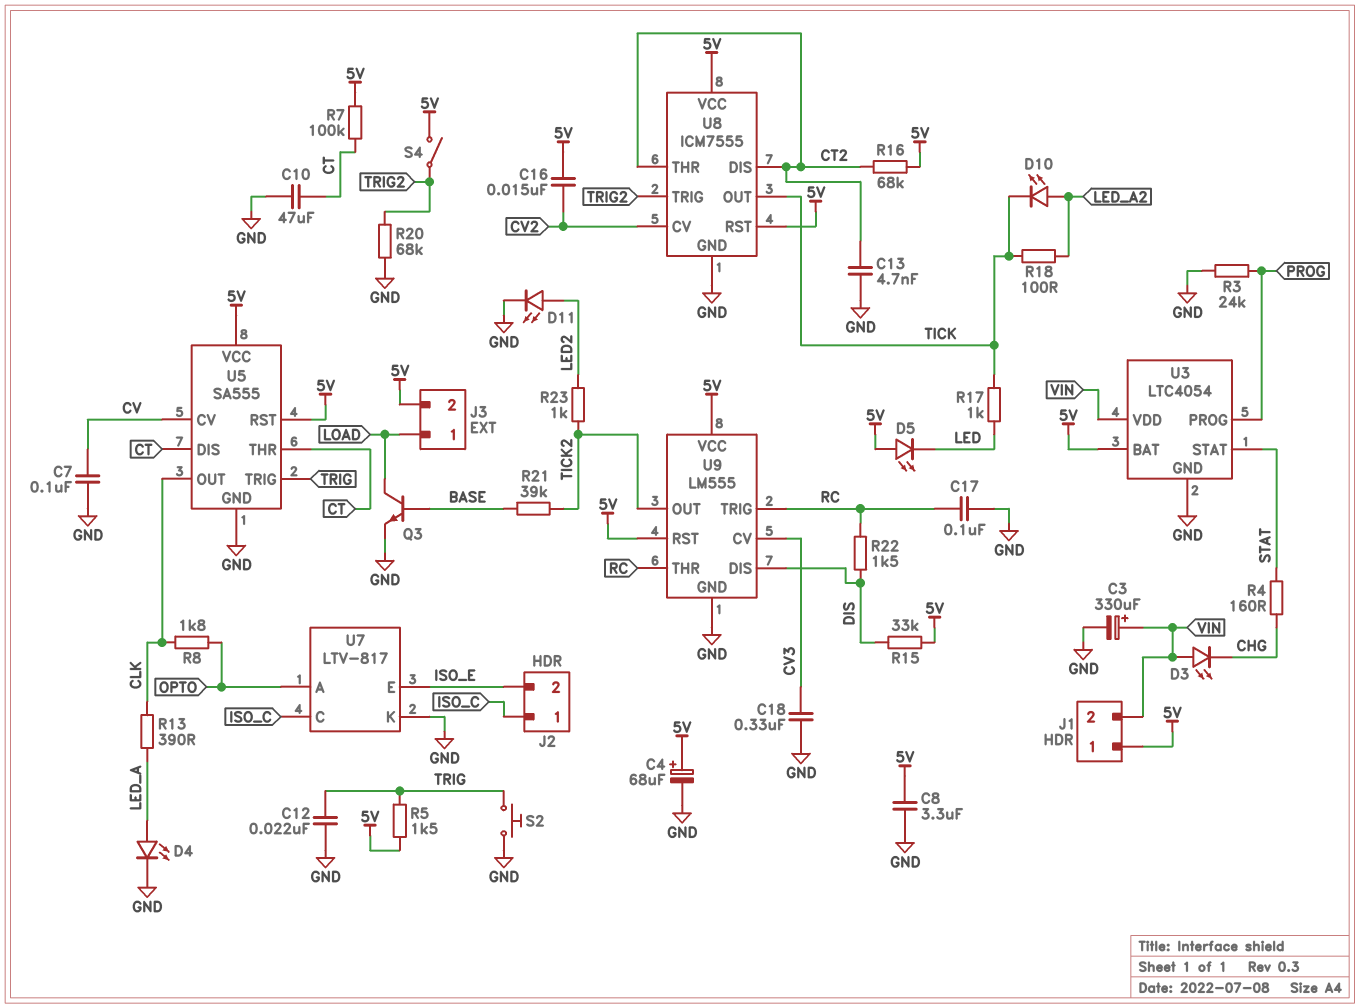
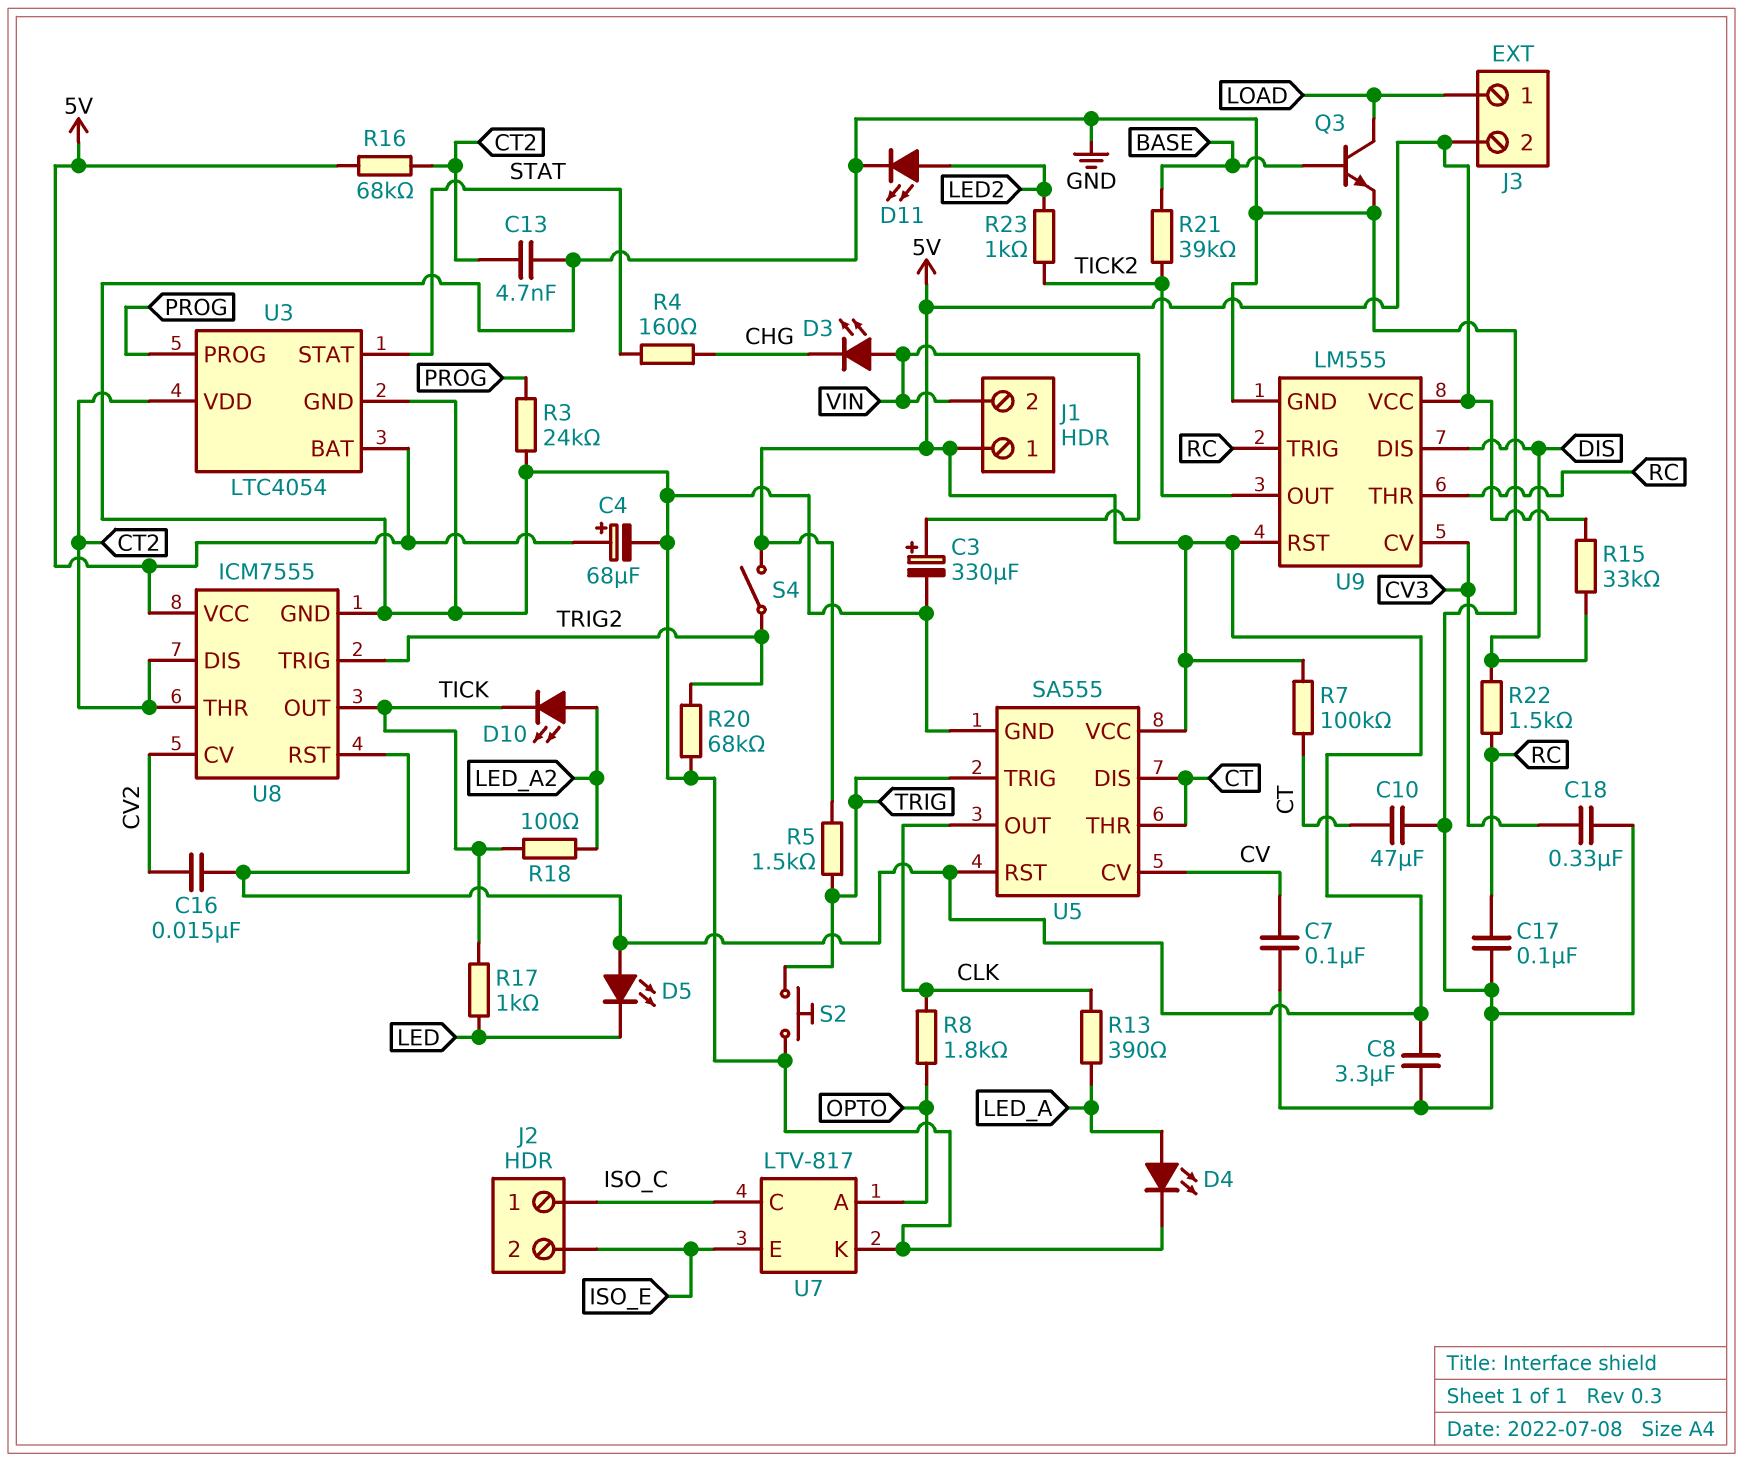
C12: 22nF (GND, TRIG) -> none
U3 pin VDD: VIN -> CT2

